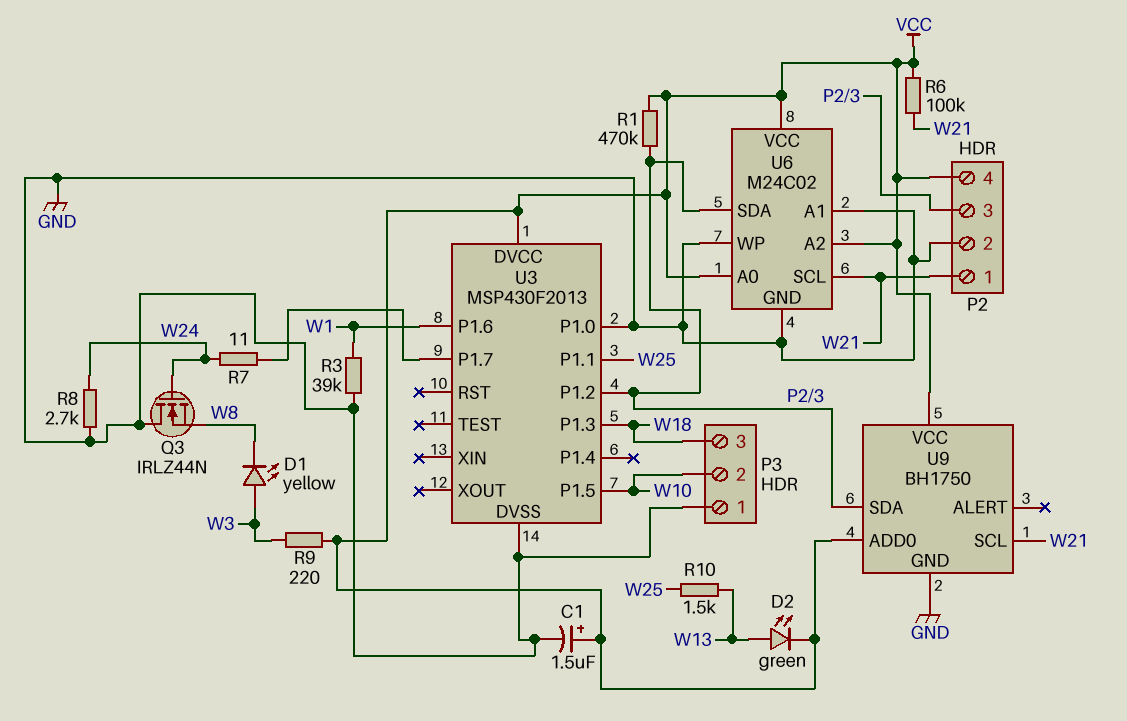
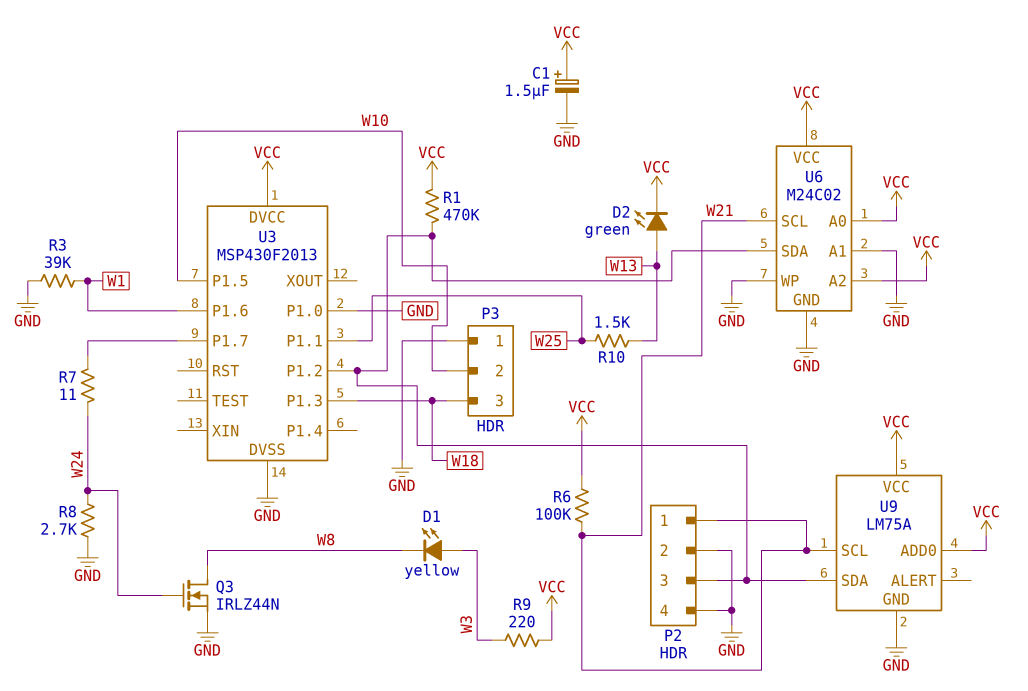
P2 pin 4: VCC -> GND
Q3: NMOS IRLZ44N (G W24, D GND, S W8) -> NMOS IRLZ44N (G W24, D W8, S GND)
U9: BH1750 -> LM75A

